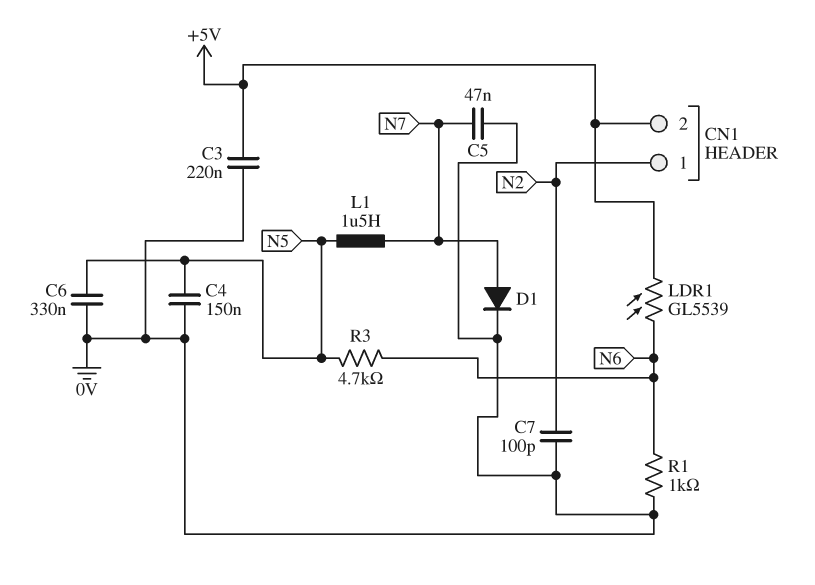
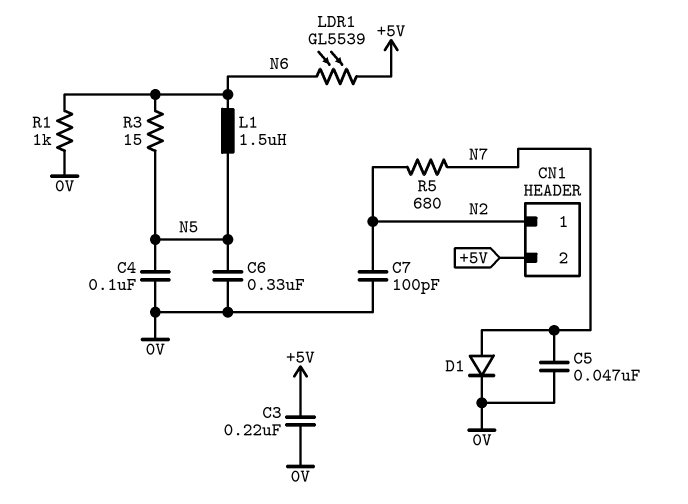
C4: 150nF (0V, N5) -> 100nF (0V, N5)
L1: 1.5uH (N5, N7) -> 1.5uH (N5, N6)
R3: 4.7k (N5, N6) -> 15 (N5, N6)
R5: none -> 680 (N2, N7)

